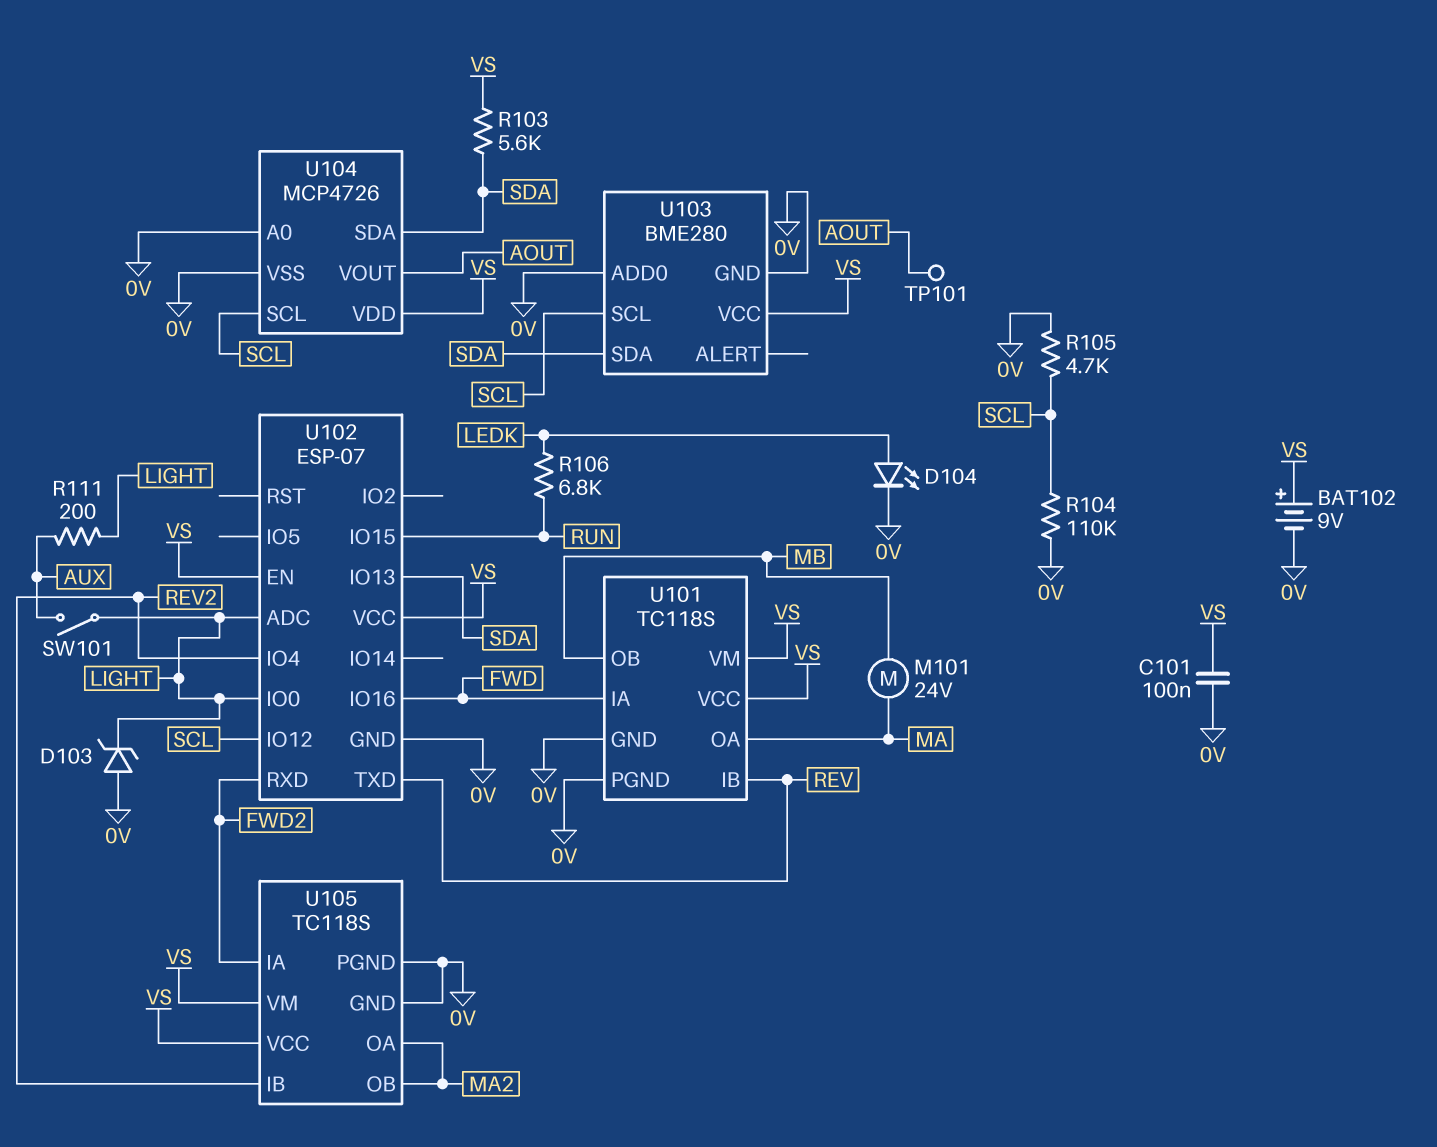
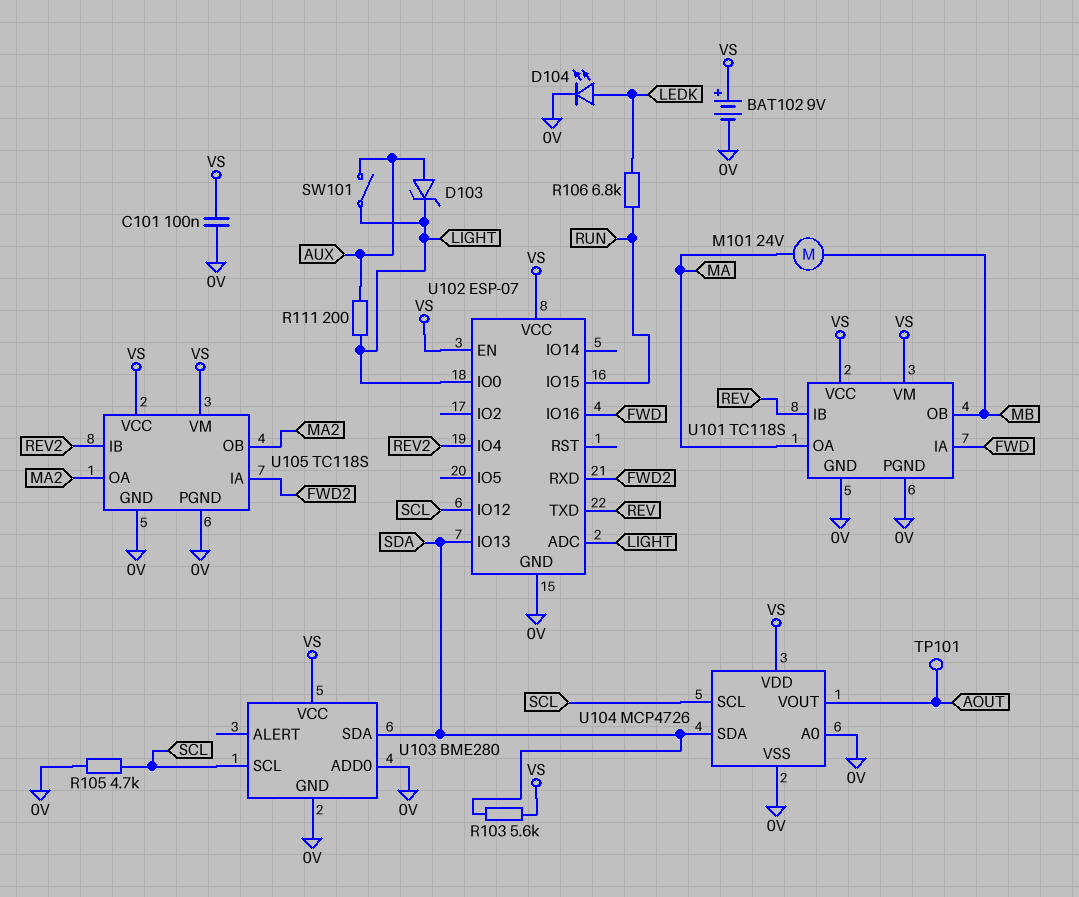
D103: zener (A 0V, K LIGHT) -> zener (A AUX, K LIGHT)
R104: 110k (0V, SCL) -> none

